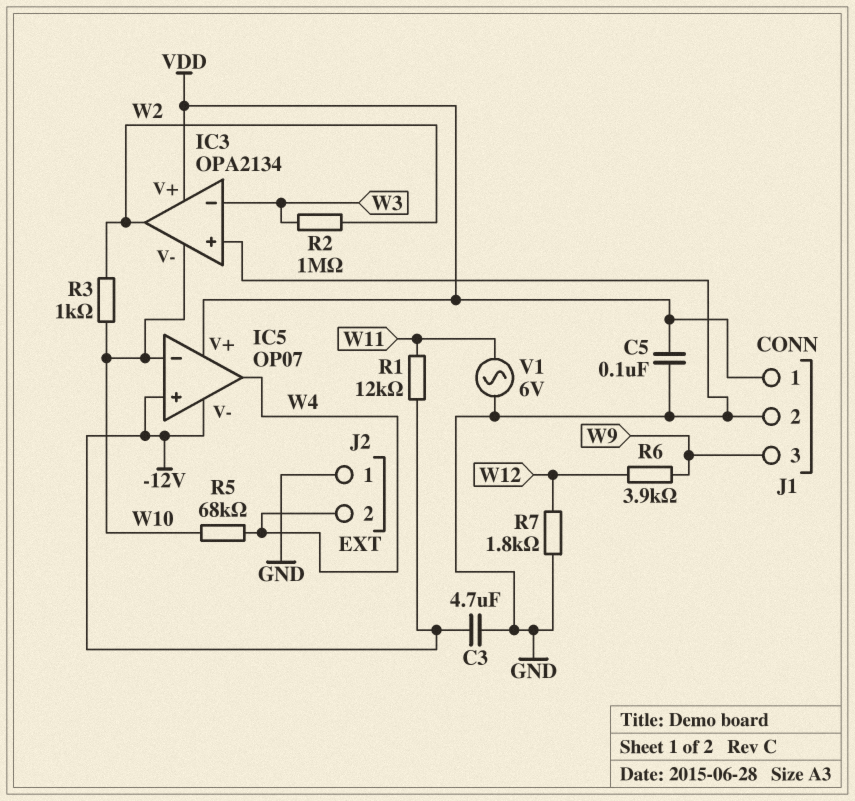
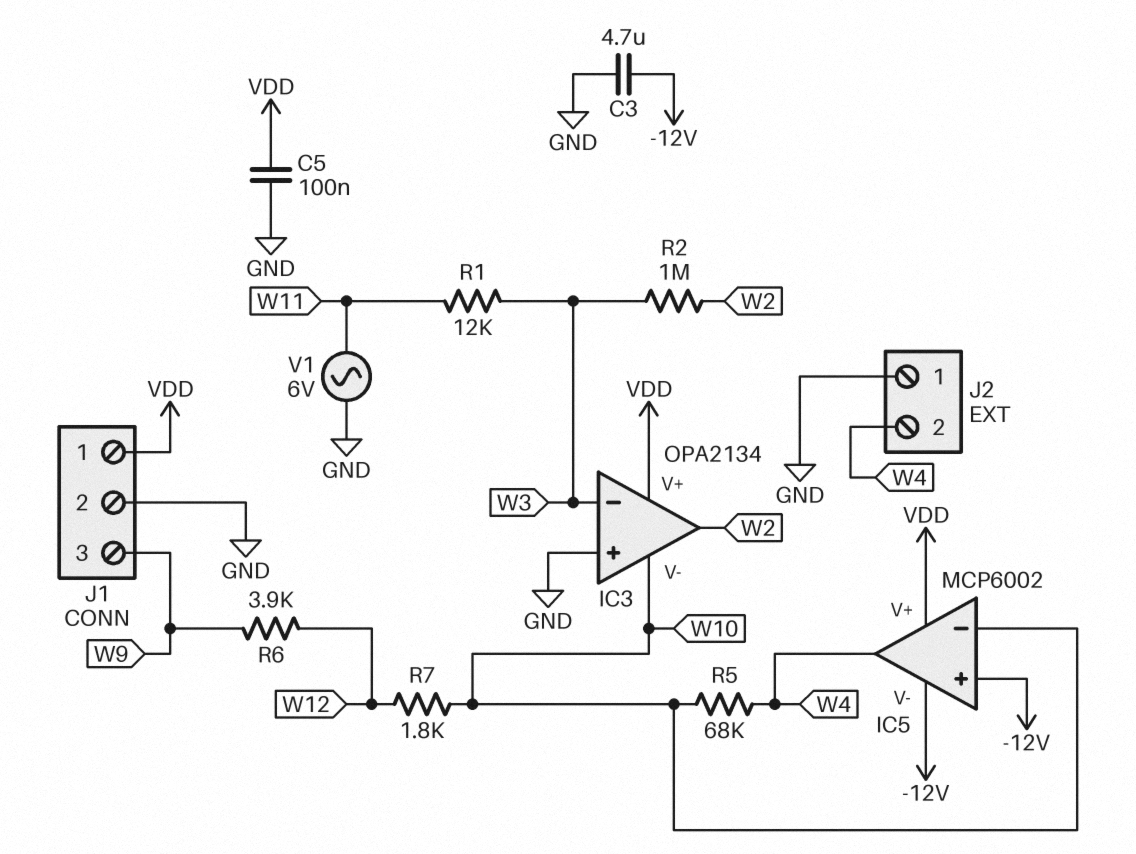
IC5: OP07 -> MCP6002
R1: 12k (-12V, W11) -> 12k (W3, W11)
R3: 1k (W2, W10) -> none
R7: 1.8k (GND, W12) -> 1.8k (W10, W12)

